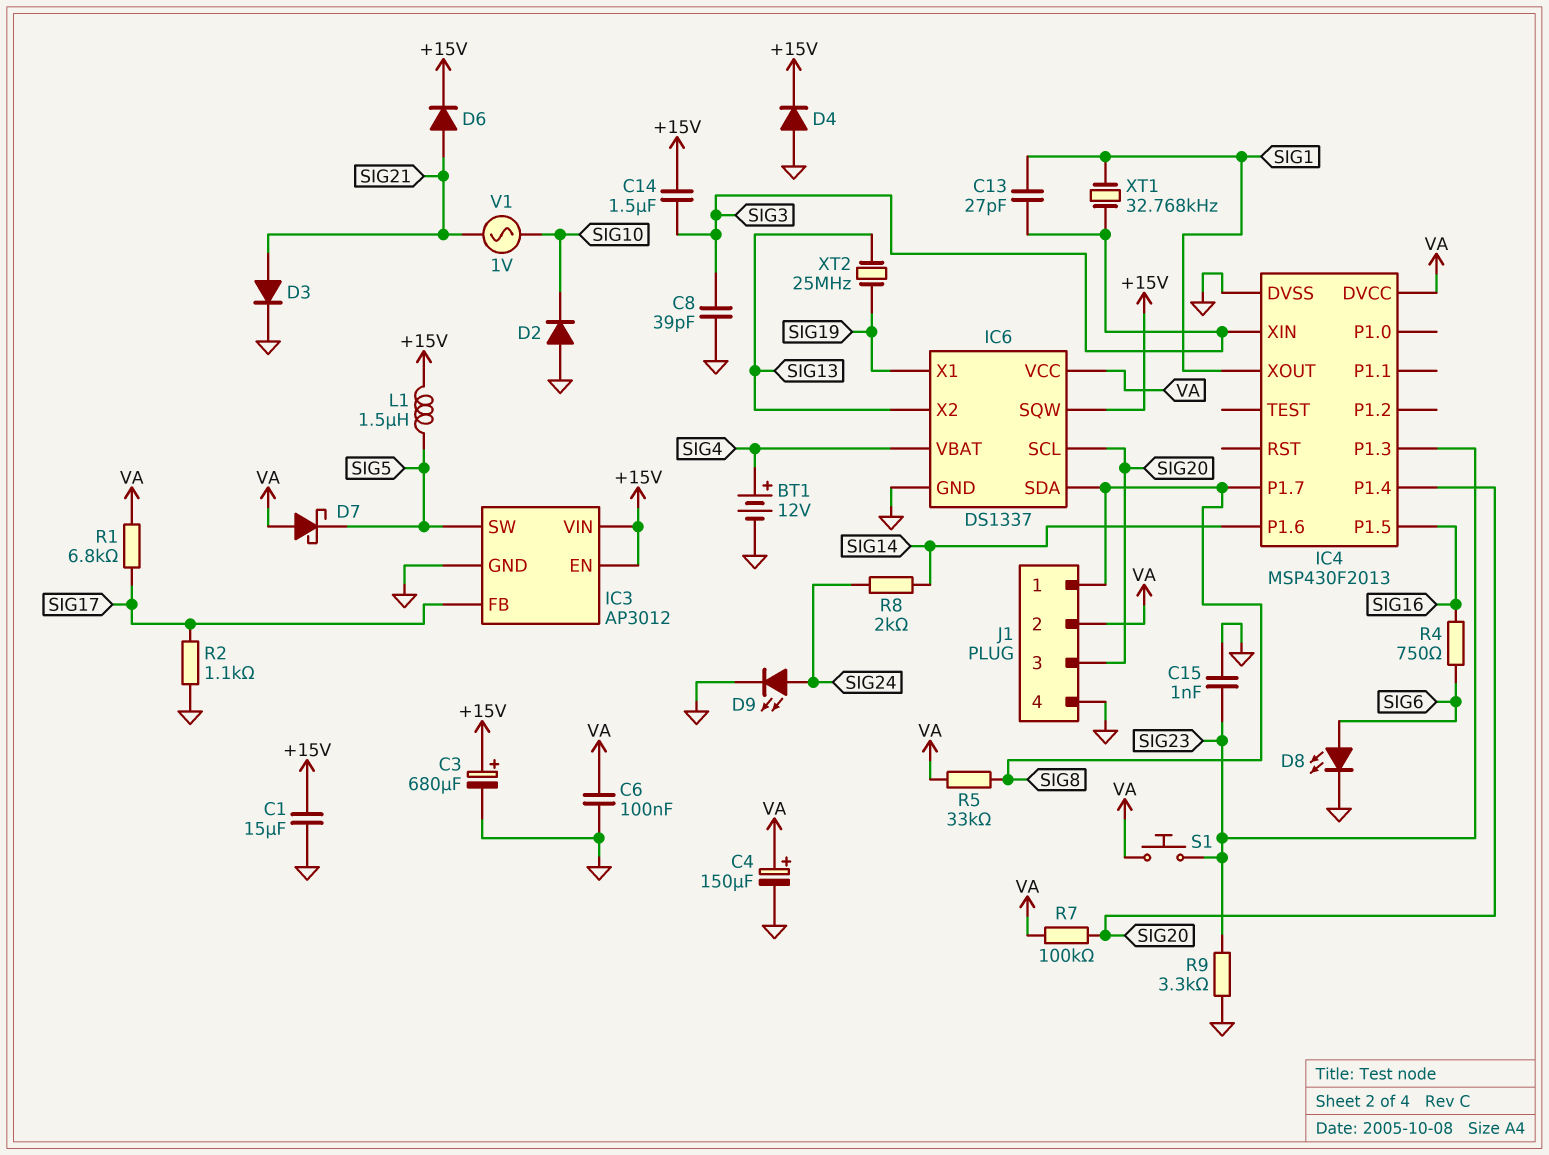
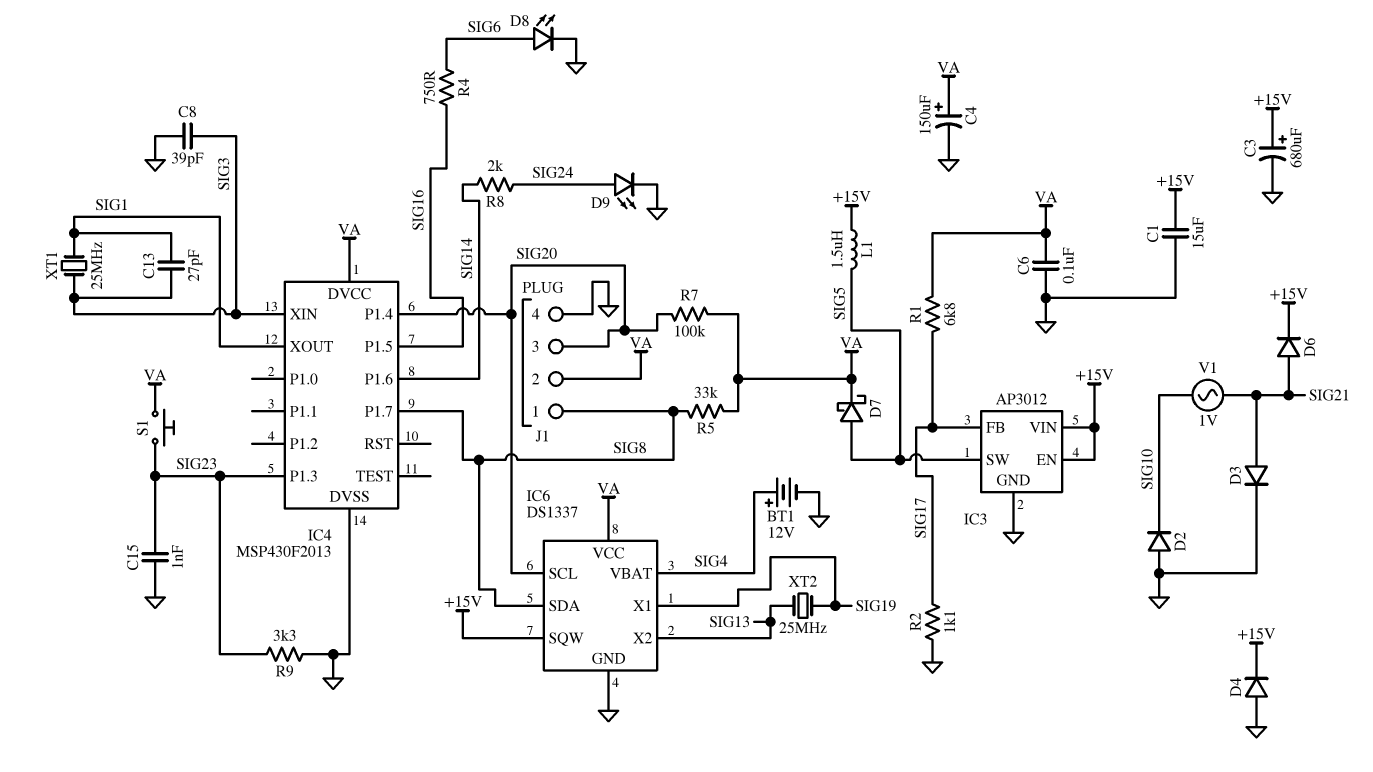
C14: 1.5uF (+15V, SIG3) -> none
D7: schottky (A VA, K SIG5) -> schottky (A SIG5, K VA)
XT1: 32.768kHz (SIG1, SIG3) -> 25MHz (SIG1, SIG3)

